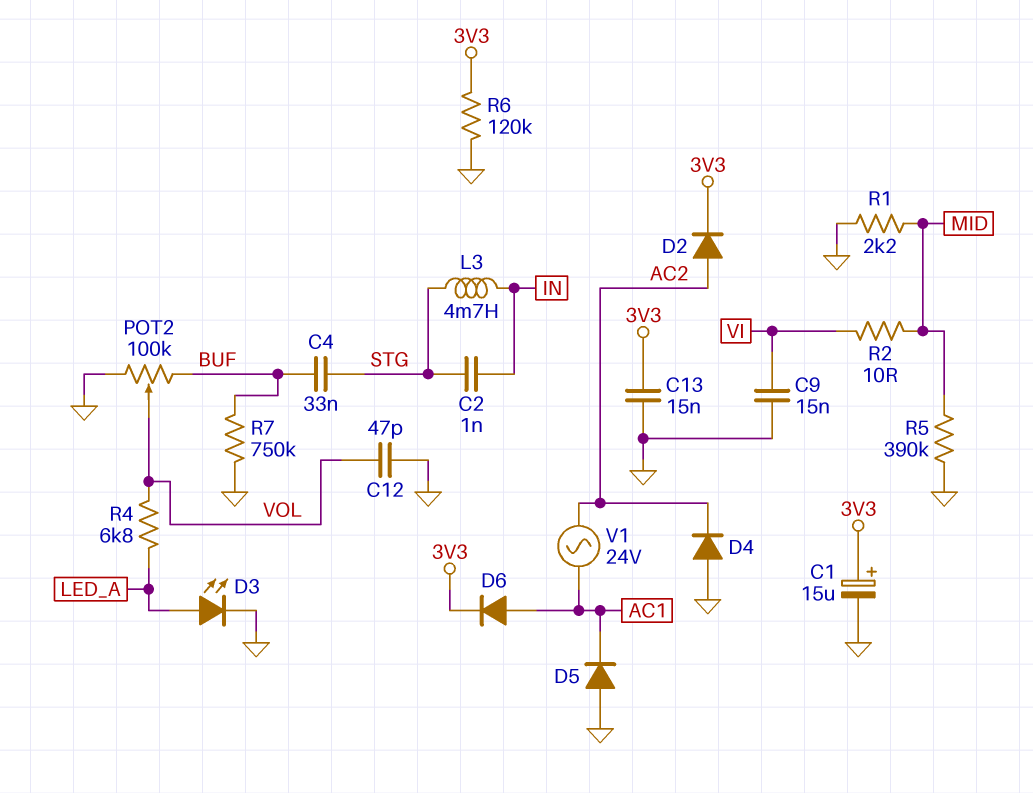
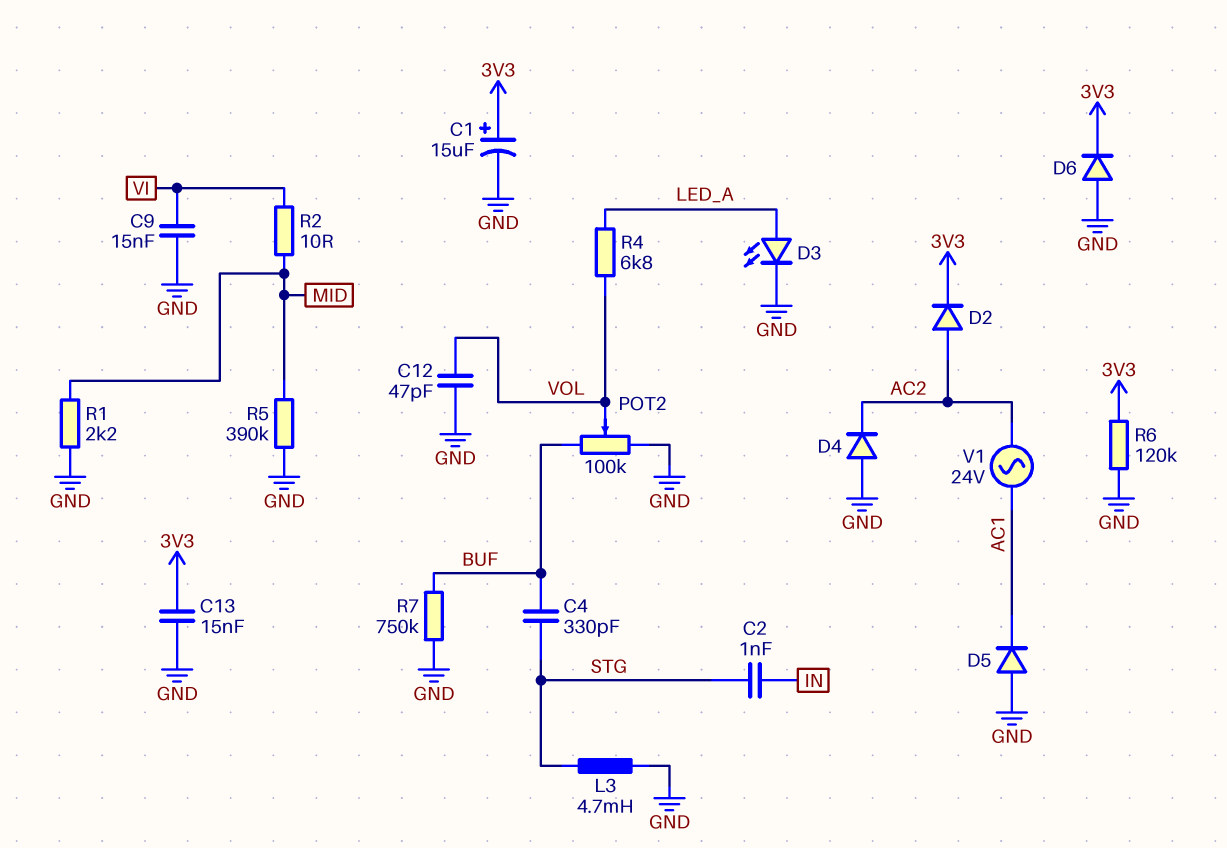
C4: 33nF (BUF, STG) -> 330pF (BUF, STG)
D6: diode (A AC1, K 3V3) -> diode (A GND, K 3V3)
L3: 4.7mH (IN, STG) -> 4.7mH (GND, STG)

